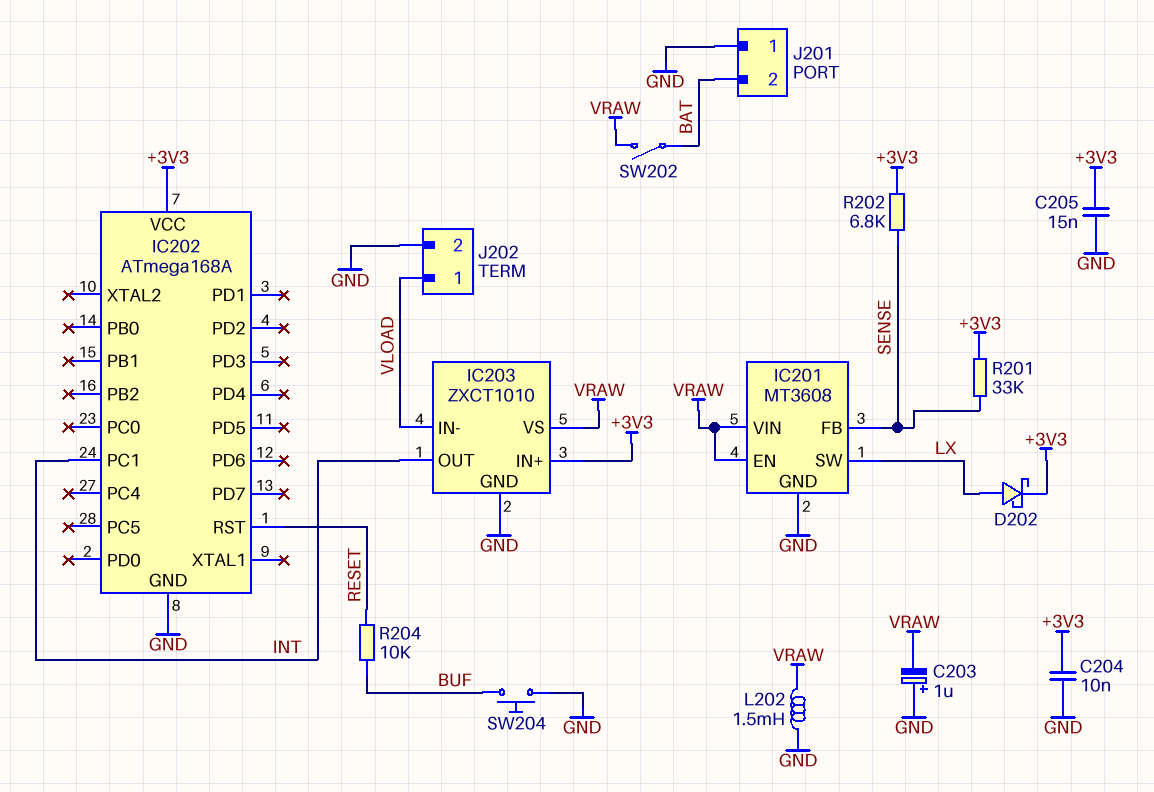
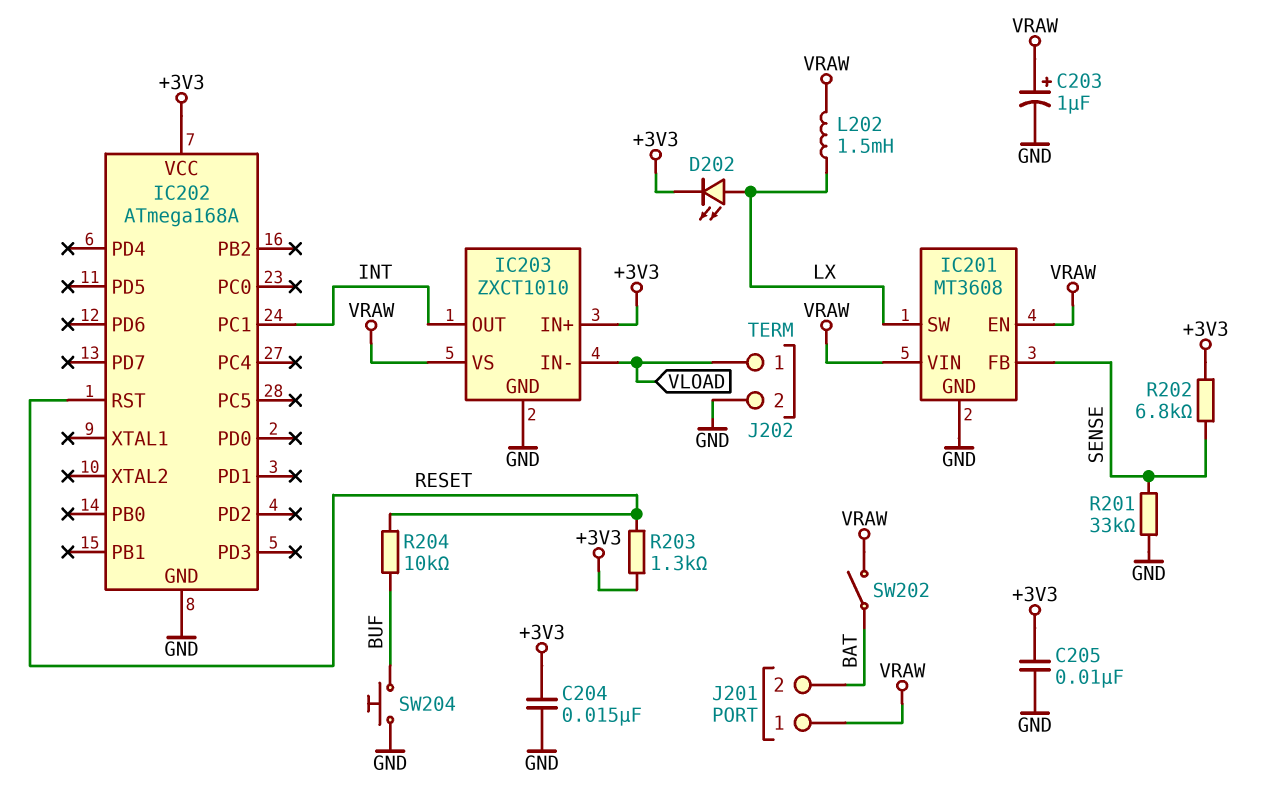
C203: 1uF (plus GND, minus VRAW) -> 1uF (plus VRAW, minus GND)
C204: 10nF (+3V3, GND) -> 15nF (+3V3, GND)
C205: 15nF (+3V3, GND) -> 10nF (+3V3, GND)
D202: schottky (A LX, K +3V3) -> LED (A LX, K +3V3)
J201 pin 1: GND -> VRAW
L202: 1.5mH (GND, VRAW) -> 1.5mH (LX, VRAW)
R201: 33k (+3V3, SENSE) -> 33k (GND, SENSE)
R203: none -> 1.3k (+3V3, RESET)

